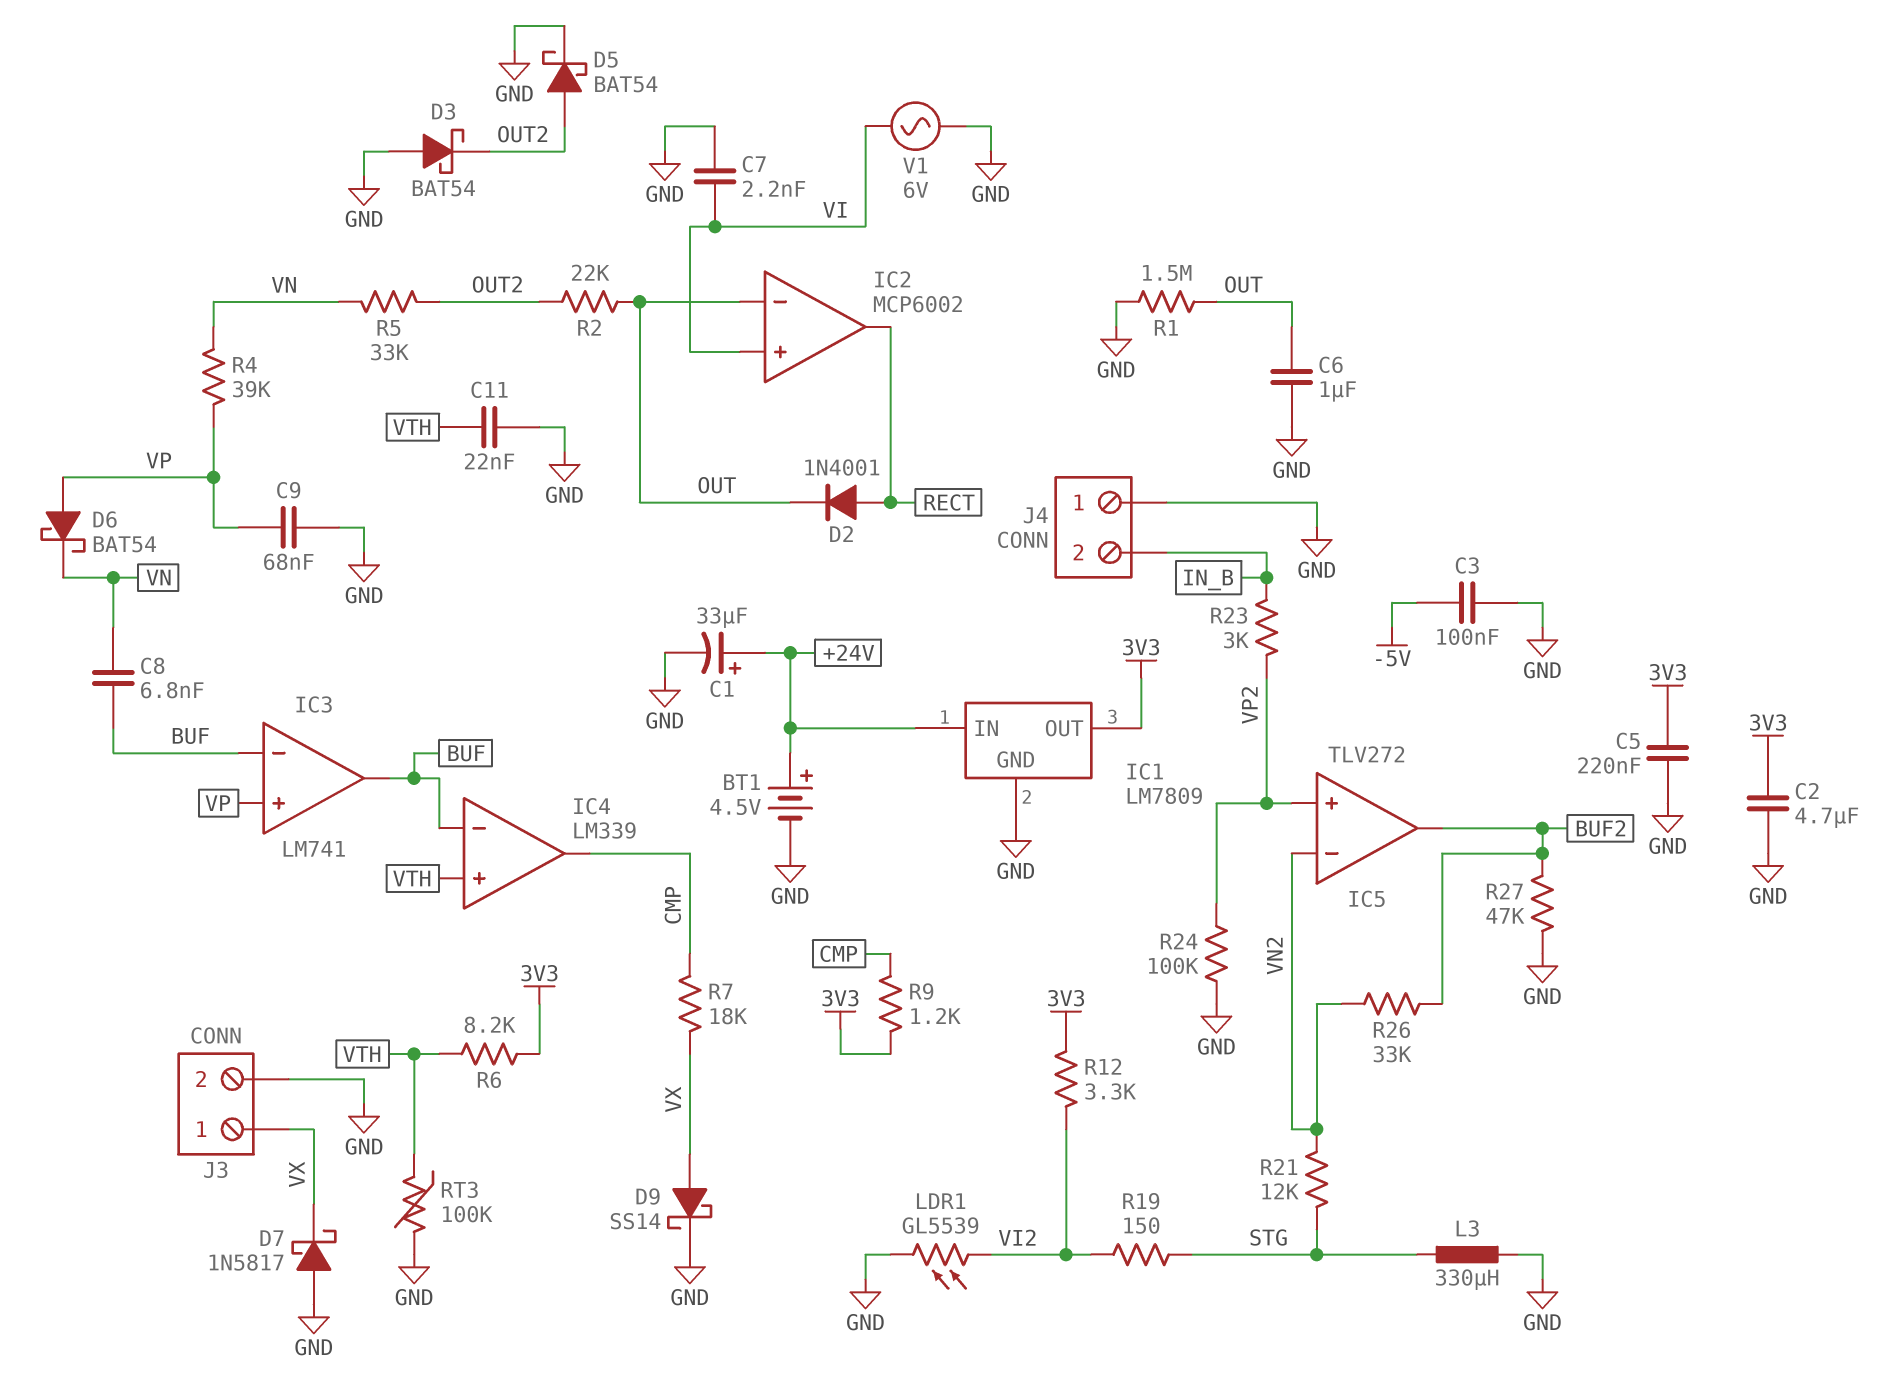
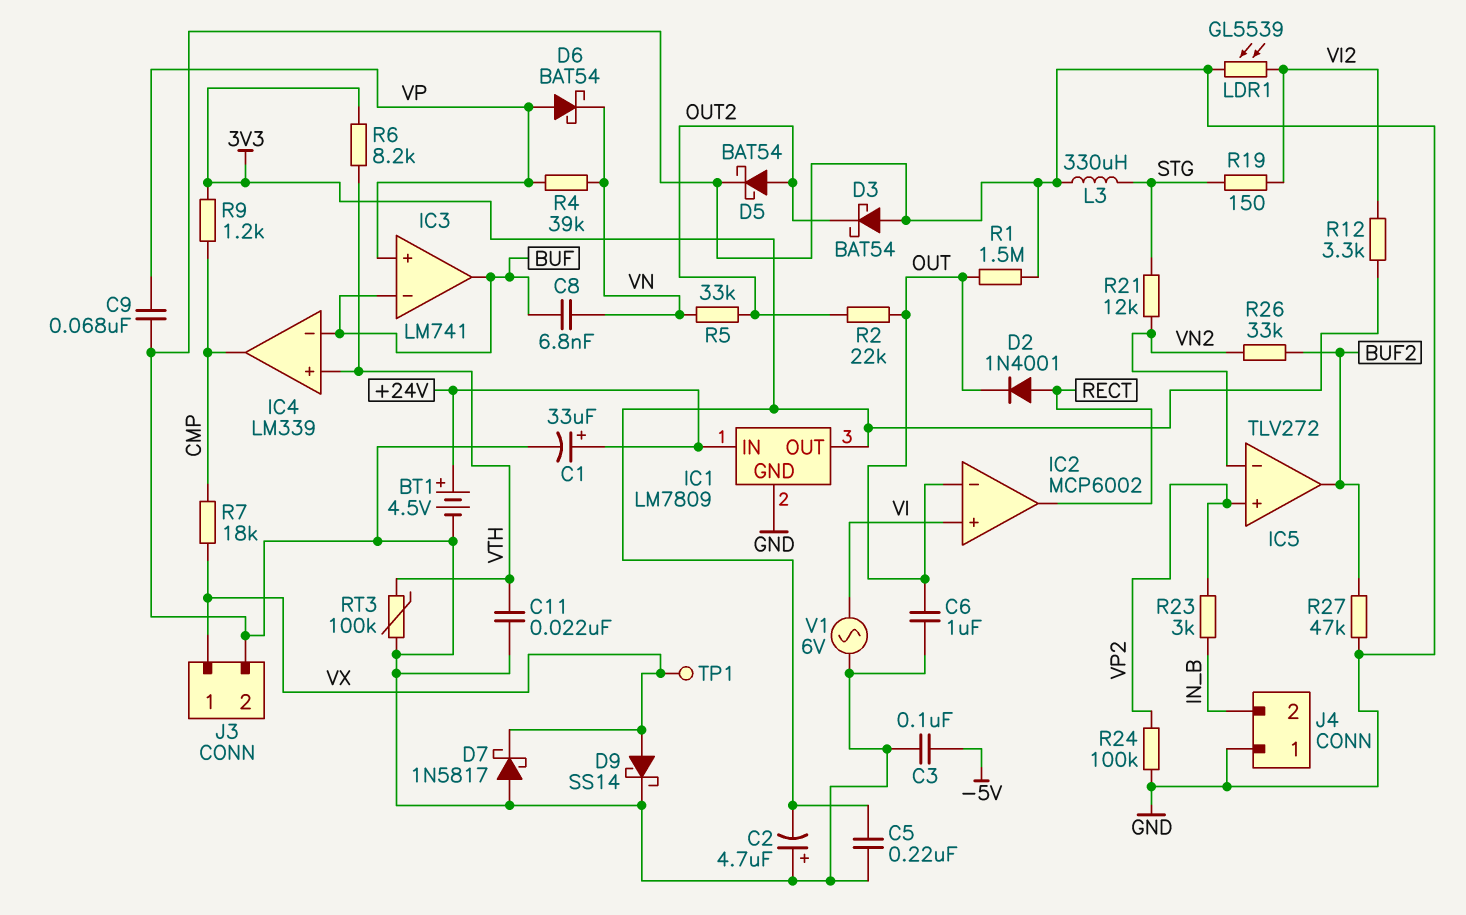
C2: 4.7uF (3V3, GND) -> 4.7uF (plus GND, minus 3V3)
C7: 2.2nF (GND, VI) -> none
TP1: none -> test point (VX)

